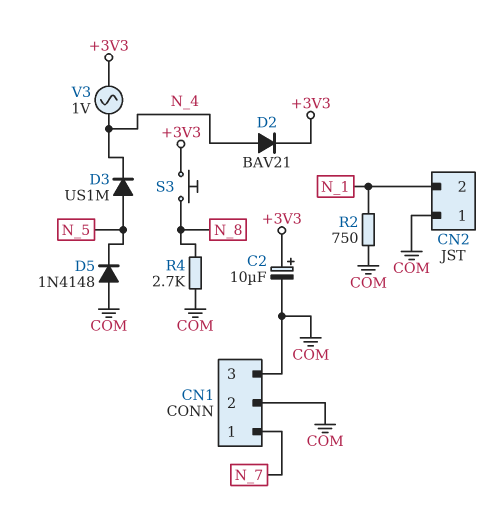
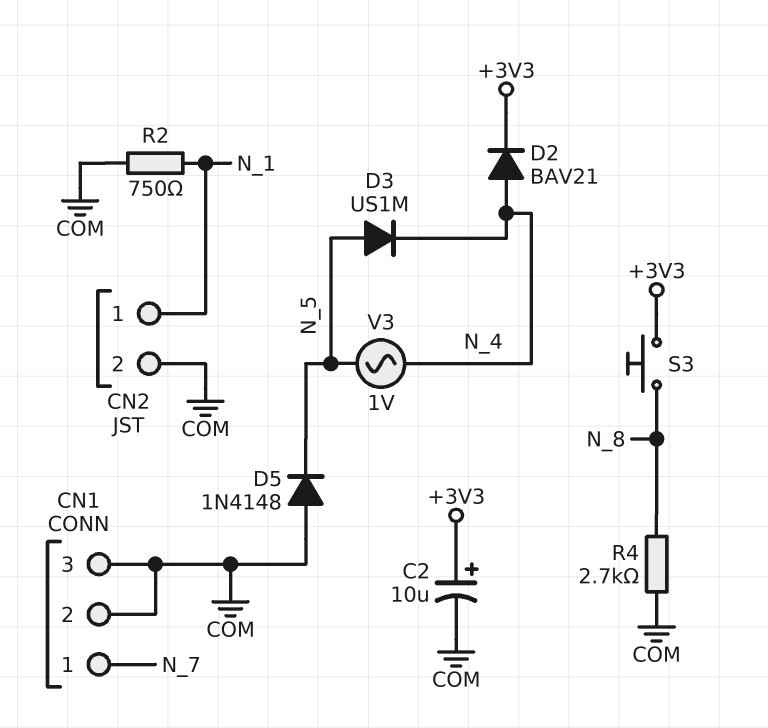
CN2 pin 1: COM -> N_1
CN2 pin 2: N_1 -> COM
V3: AC 1V (+3V3, N_4) -> AC 1V (N_4, N_5)

